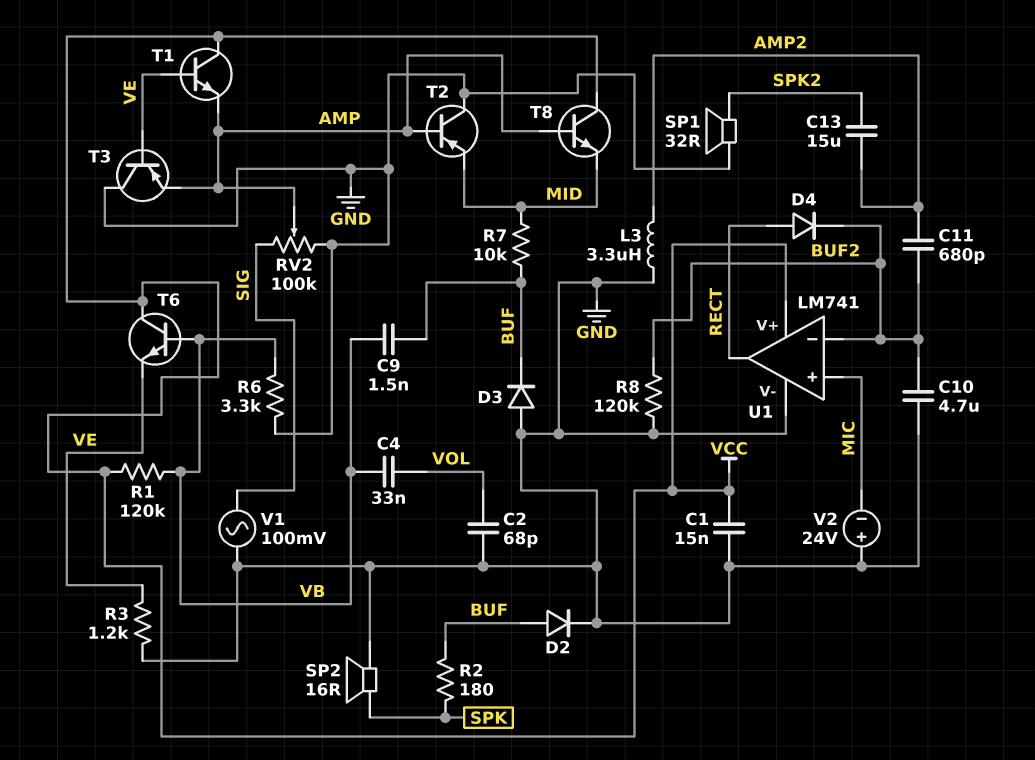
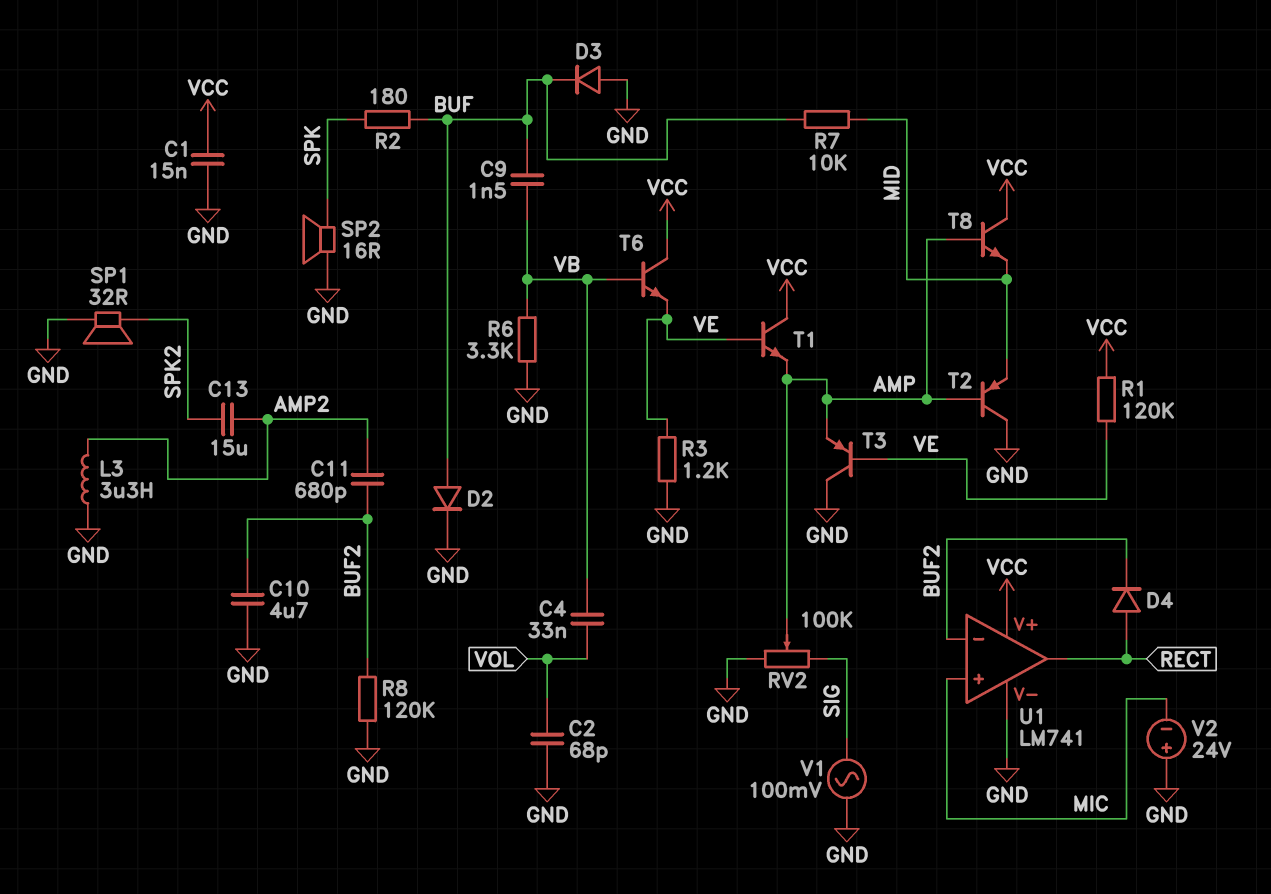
R1: 120k (VB, VCC) -> 120k (VCC, VE)

